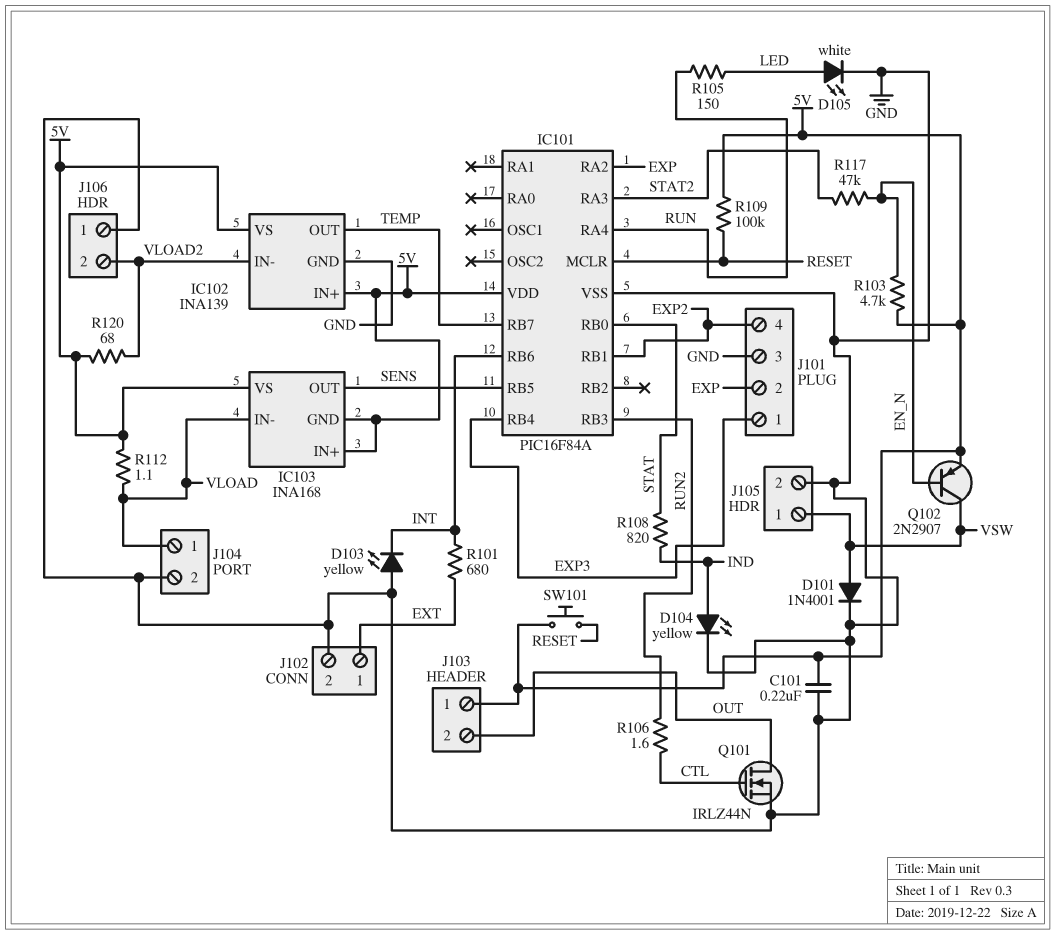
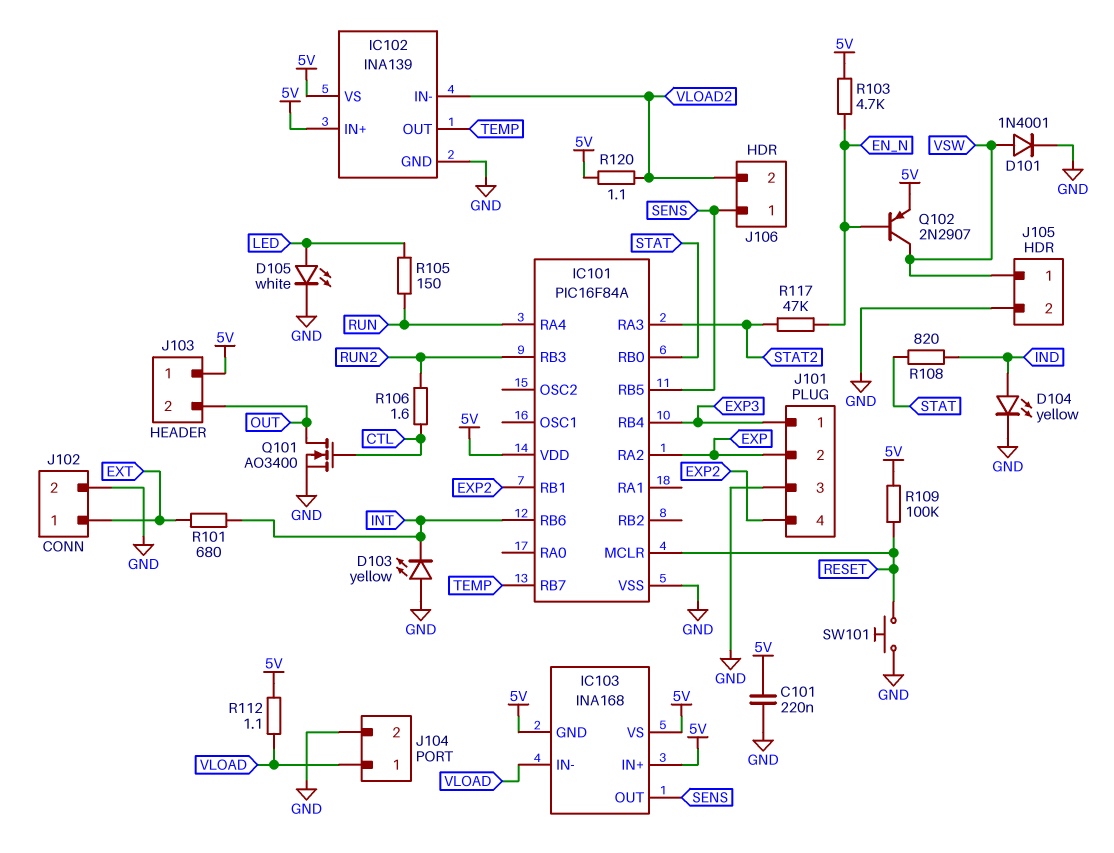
J106 pin 1: GND -> SENS
Q101: NMOS IRLZ44N (G CTL, D OUT, S GND) -> NMOS AO3400 (G CTL, D OUT, S GND)
R120: 68 (5V, VLOAD2) -> 1.1 (5V, VLOAD2)
SW101: button (5V, RESET) -> button (GND, RESET)

